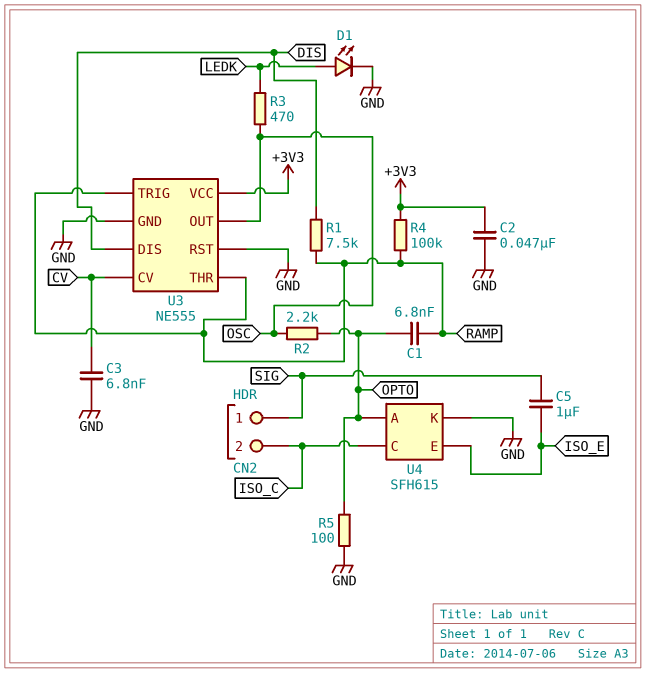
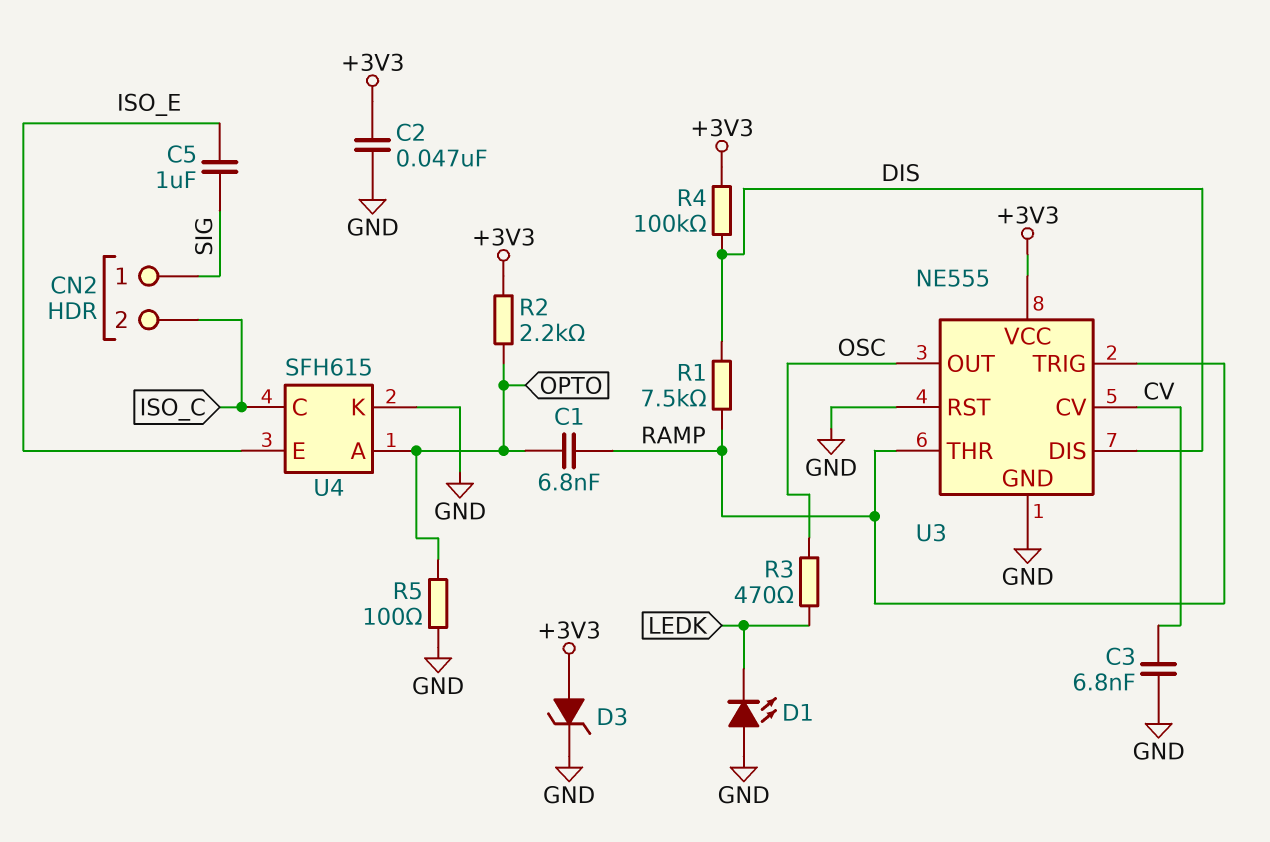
D1: LED (A LEDK, K GND) -> LED (A GND, K LEDK)
D3: none -> zener (A +3V3, K GND)
R2: 2.2k (OPTO, OSC) -> 2.2k (+3V3, OPTO)
R4: 100k (+3V3, RAMP) -> 100k (+3V3, DIS)

